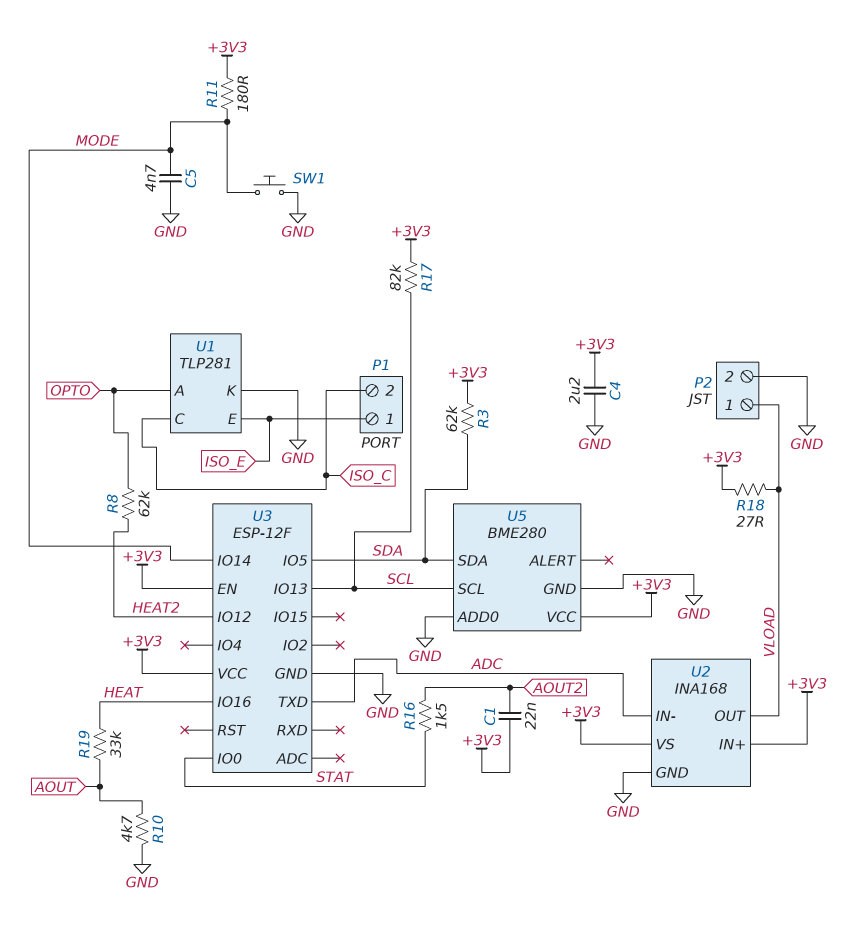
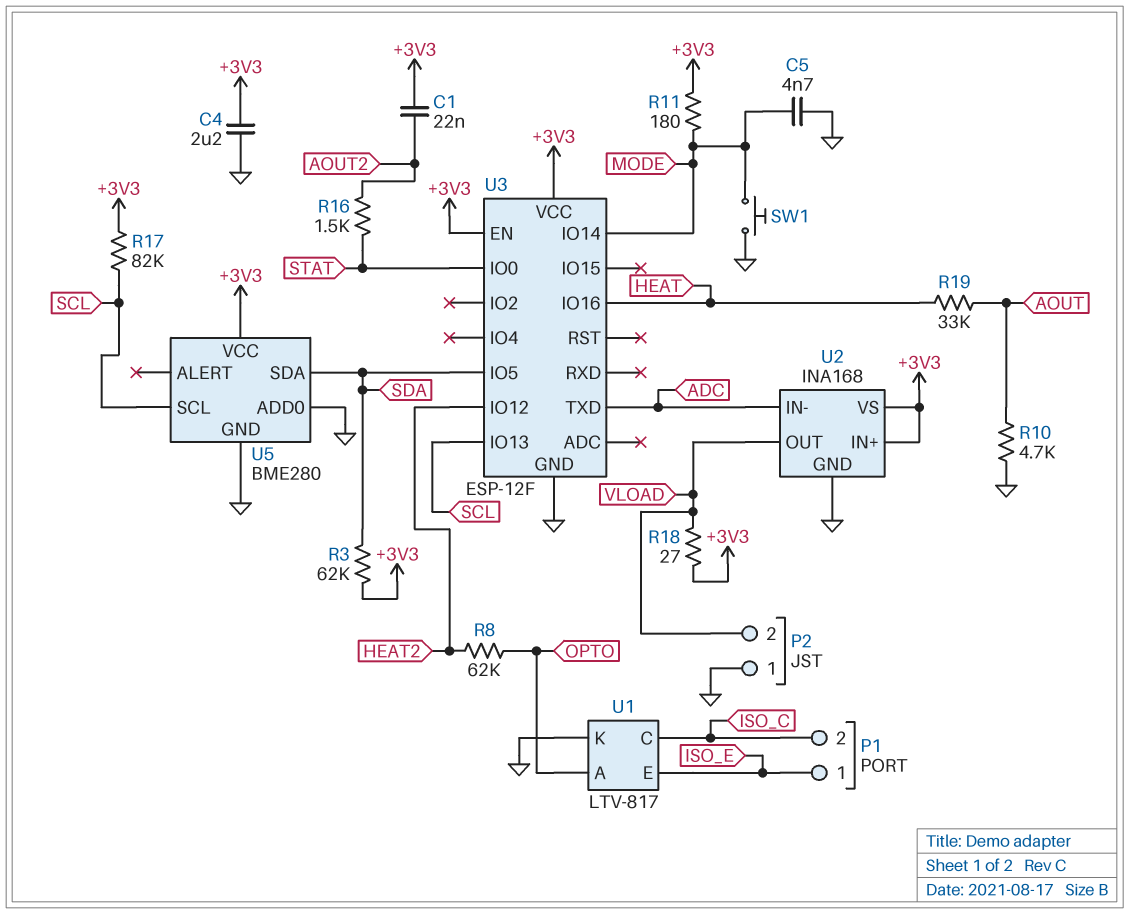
P2 pin 1: VLOAD -> GND
P2 pin 2: GND -> VLOAD
U1: TLP281 -> LTV-817

